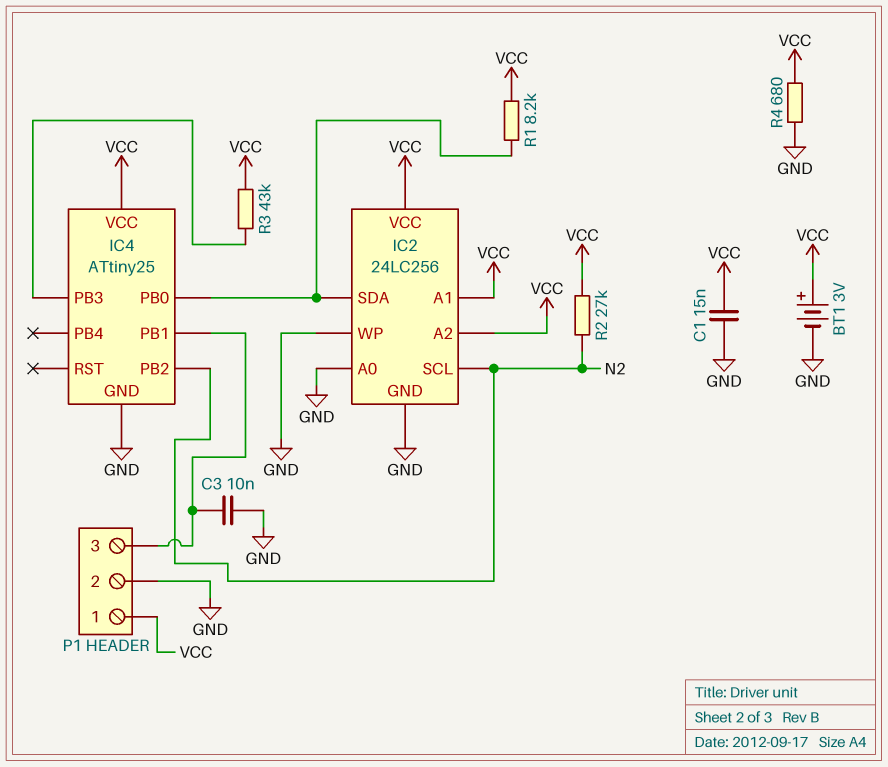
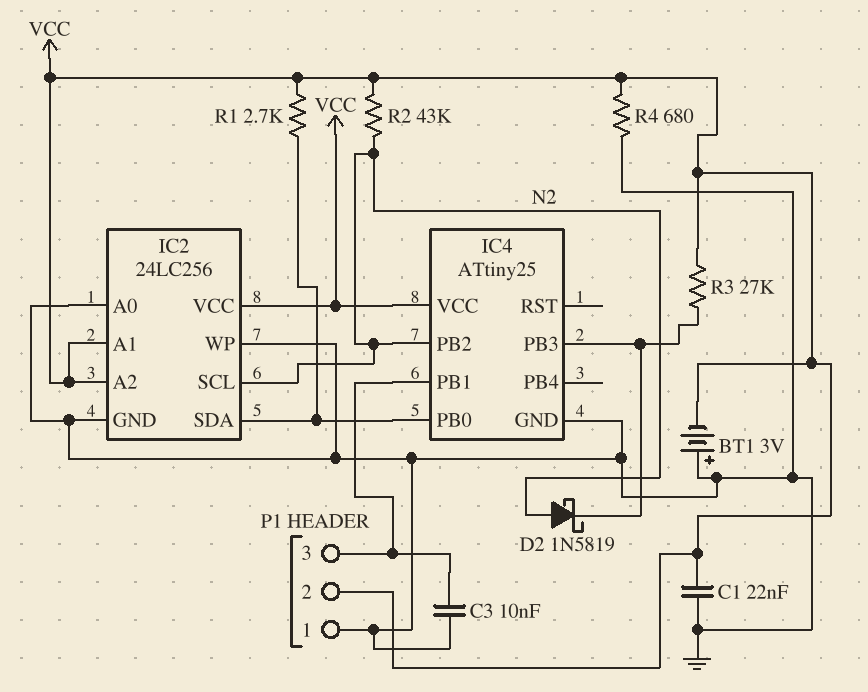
BT1: 3V (plus VCC, minus GND) -> 3V (plus GND, minus VCC)
C1: 15nF (GND, VCC) -> 22nF (GND, VCC)
D2: none -> schottky 1N5819 (A N2, K IC4/PB3)
P1 pin 1: VCC -> GND
P1 pin 2: GND -> VCC
R1: 8.2k (IC2/SDA, VCC) -> 2.7k (IC2/SDA, VCC)
R2: 27k (N2, VCC) -> 43k (N2, VCC)
R3: 43k (IC4/PB3, VCC) -> 27k (IC4/PB3, VCC)

